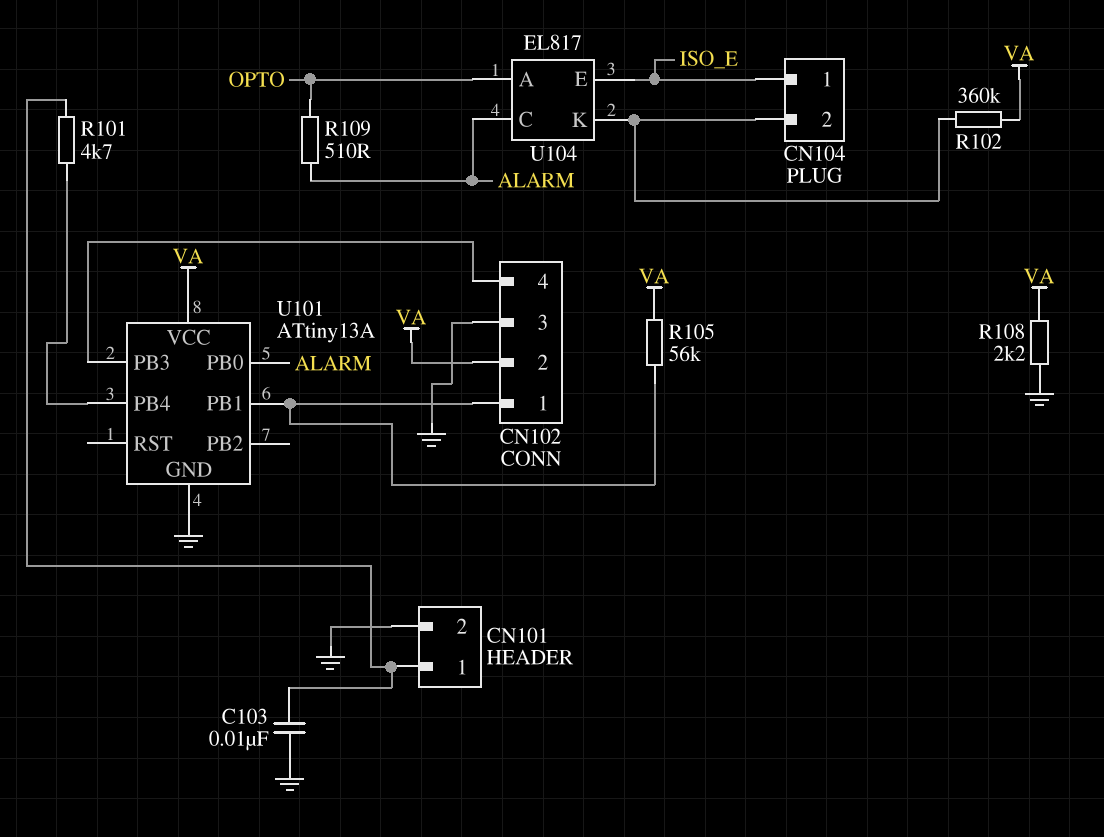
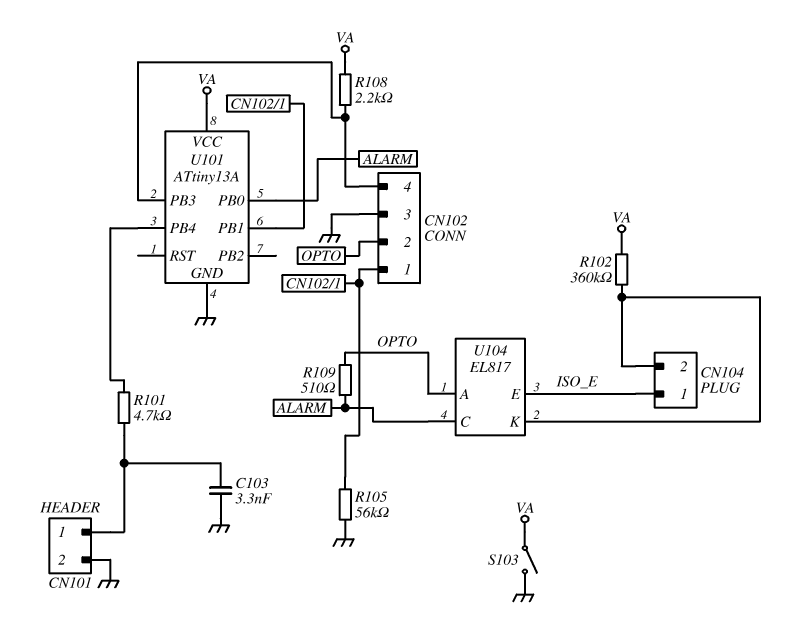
C103: 10nF (CN101/1, GND) -> 3.3nF (CN101/1, GND)
CN102 pin 2: VA -> OPTO
R105: 56k (CN102/1, VA) -> 56k (CN102/1, GND)
R108: 2.2k (GND, VA) -> 2.2k (CN102/4, VA)
S103: none -> switch (GND, VA)

